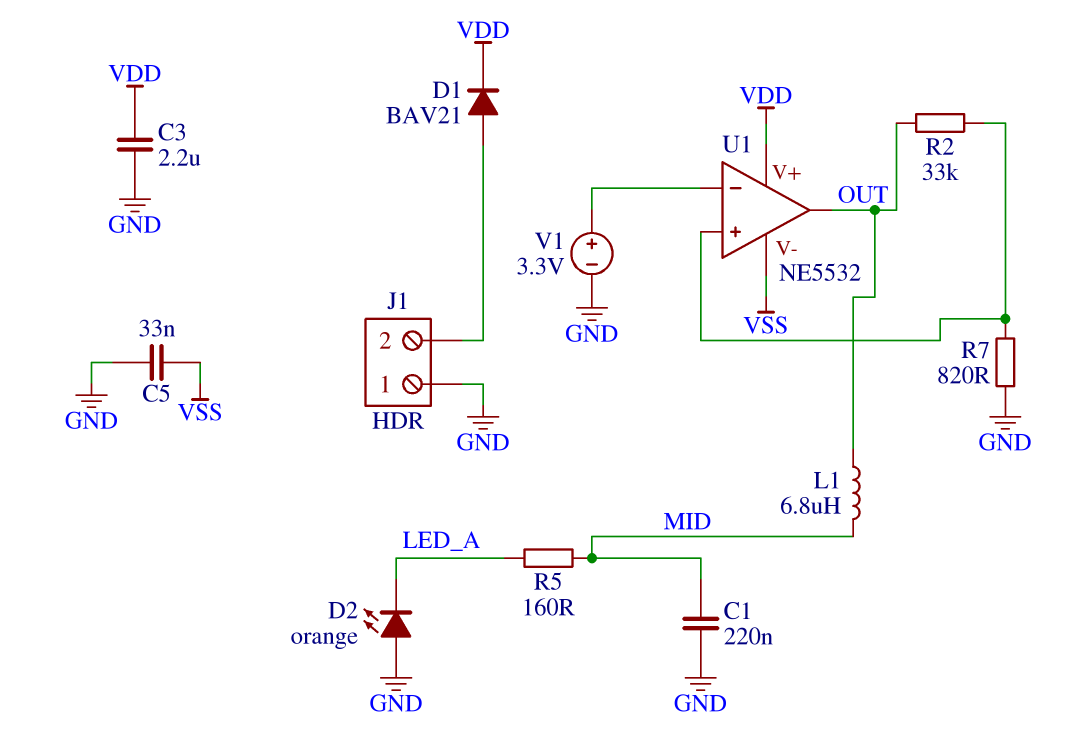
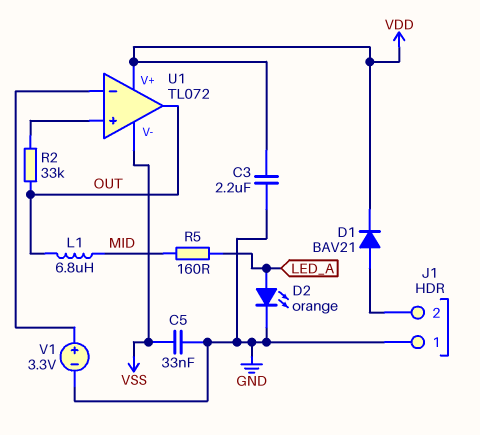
C1: 220nF (GND, MID) -> none
D2: LED orange (A GND, K LED_A) -> LED orange (A LED_A, K GND)
R7: 820 (GND, U1/in+) -> none
U1: NE5532 -> TL072

